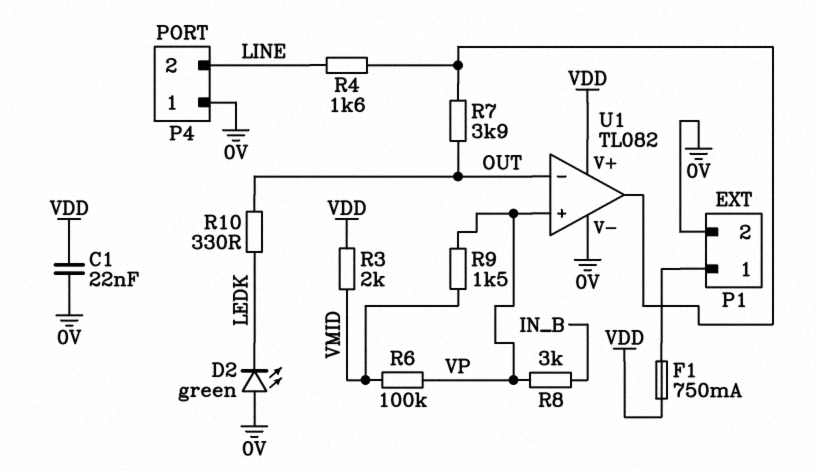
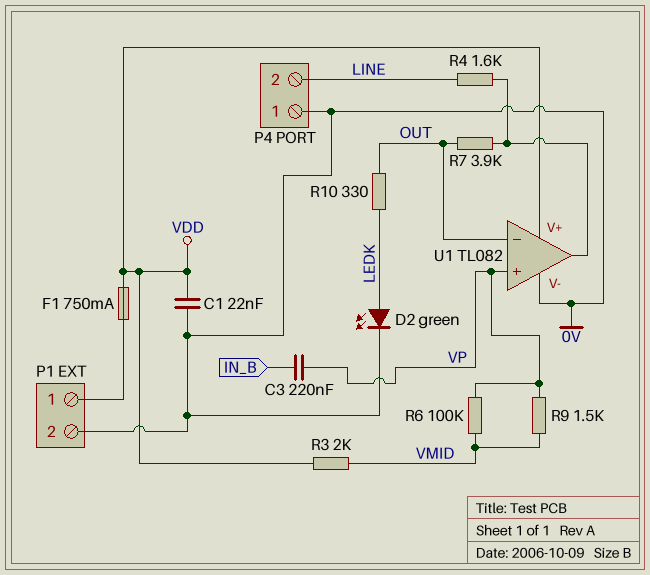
C3: none -> 220nF (IN_B, VP)
D2: LED green (A 0V, K LEDK) -> LED green (A LEDK, K 0V)
R8: 3k (IN_B, VP) -> none

